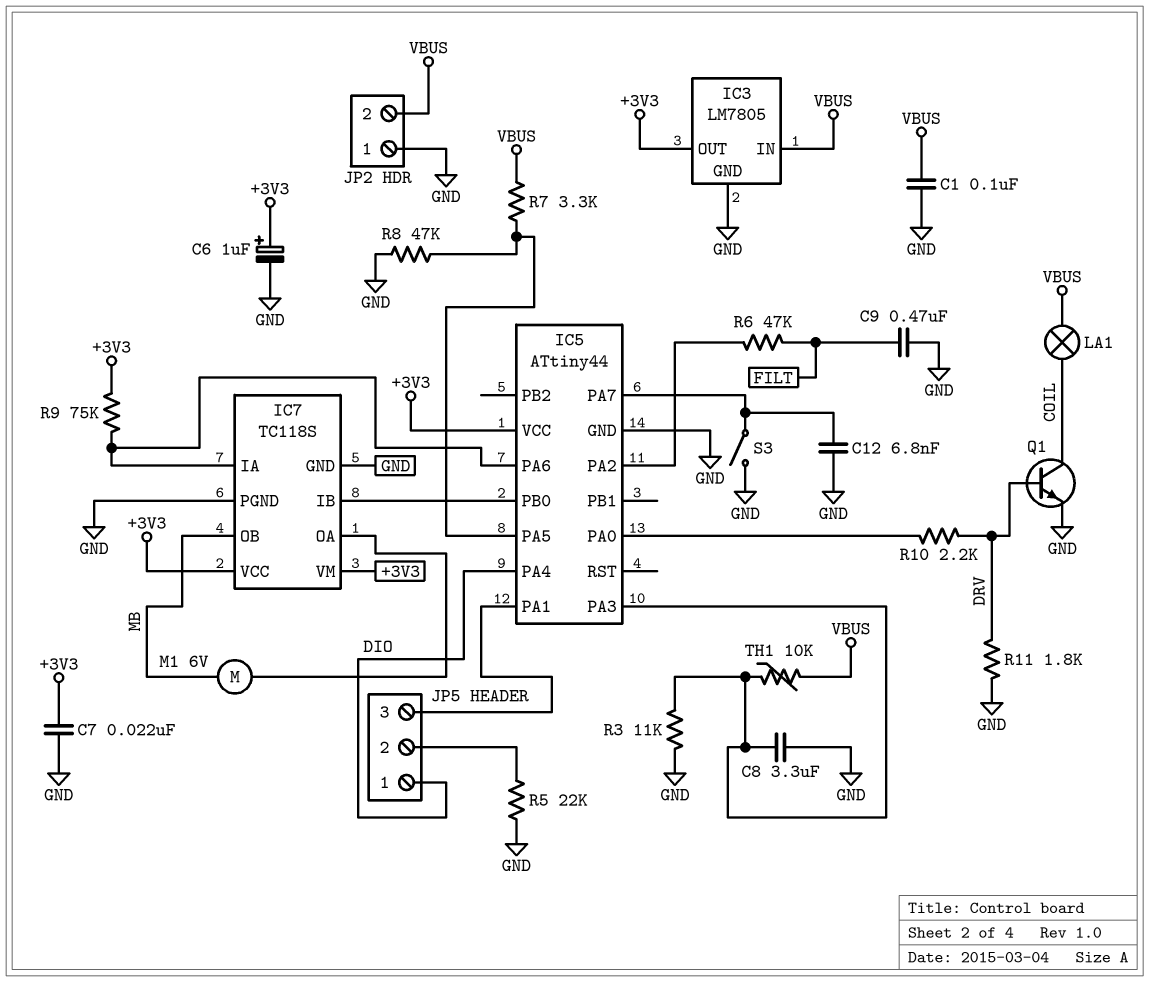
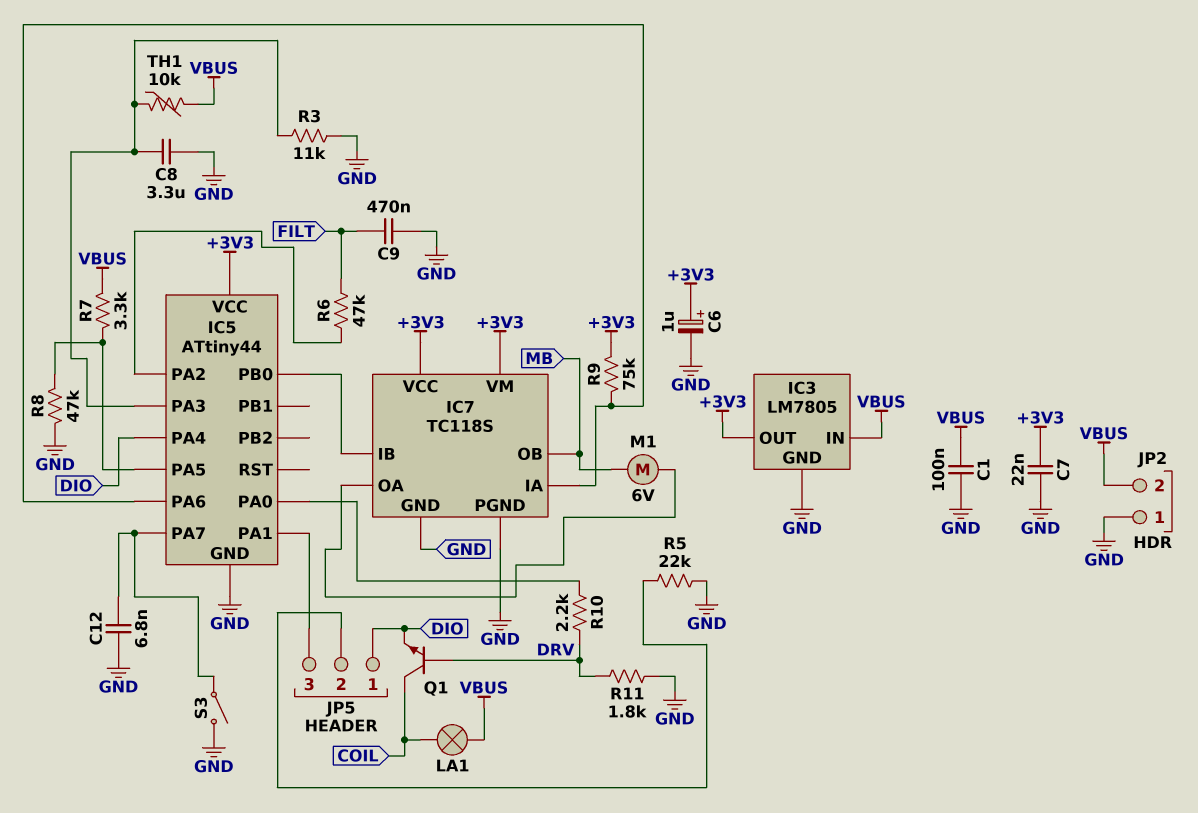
Q1: NPN (B DRV, C COIL, E GND) -> NPN (B DRV, C COIL, E DIO)

